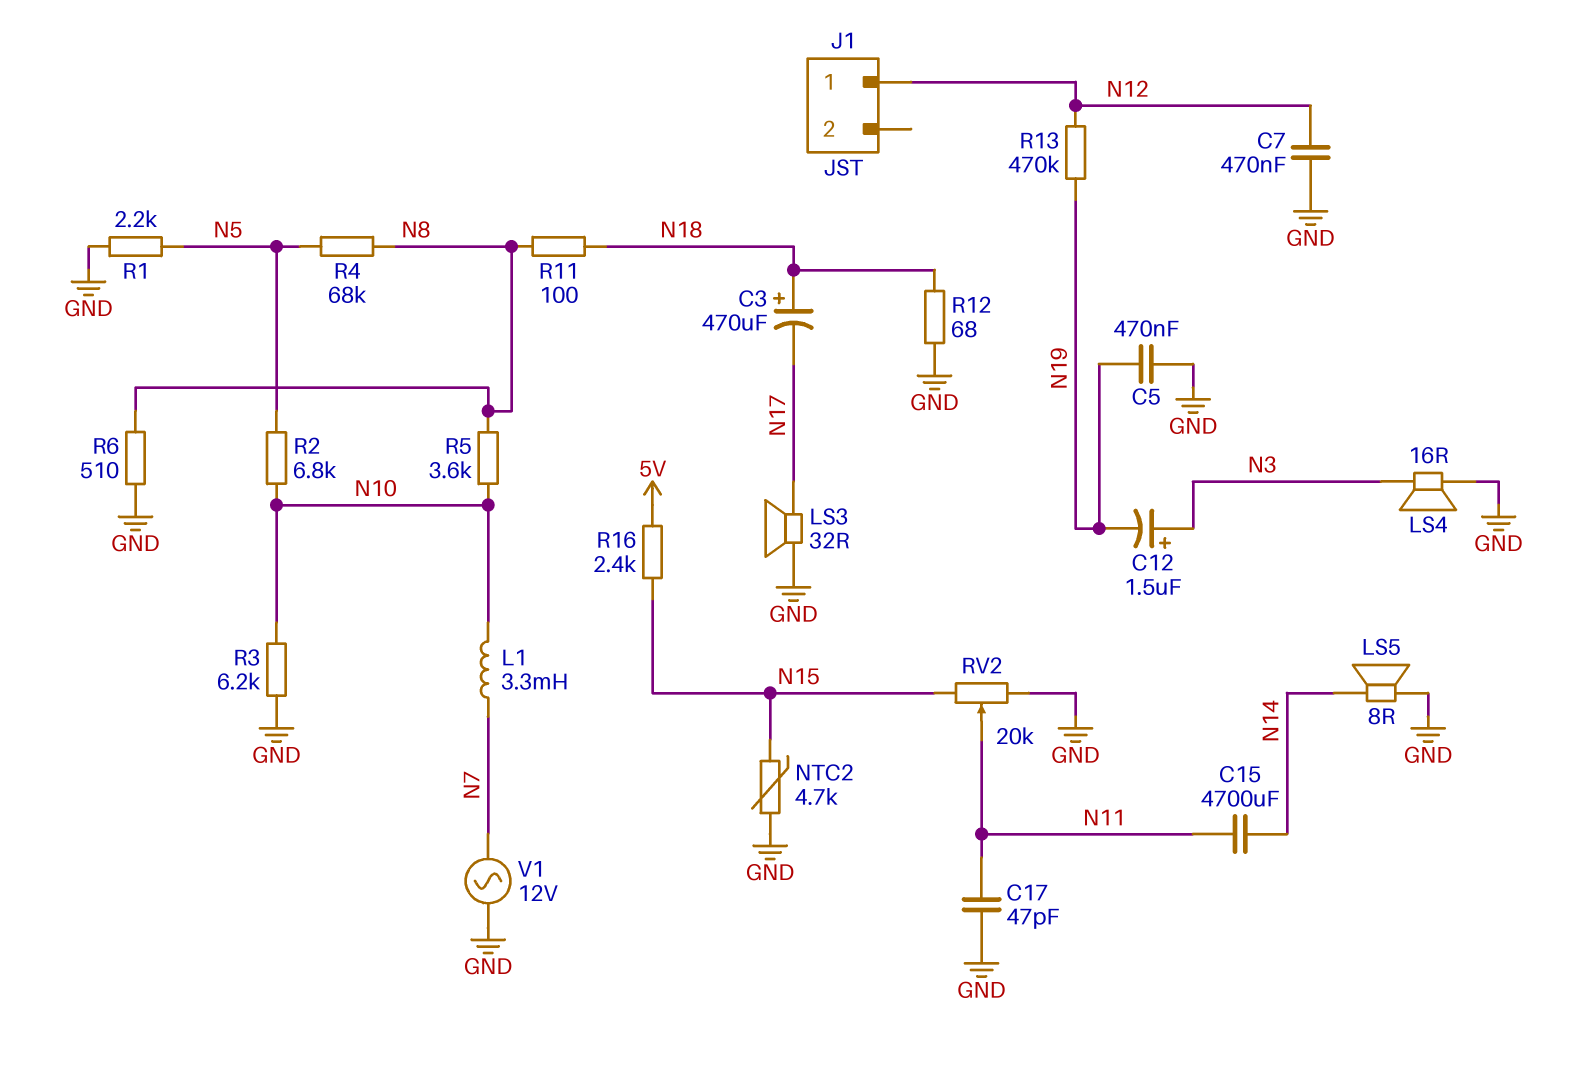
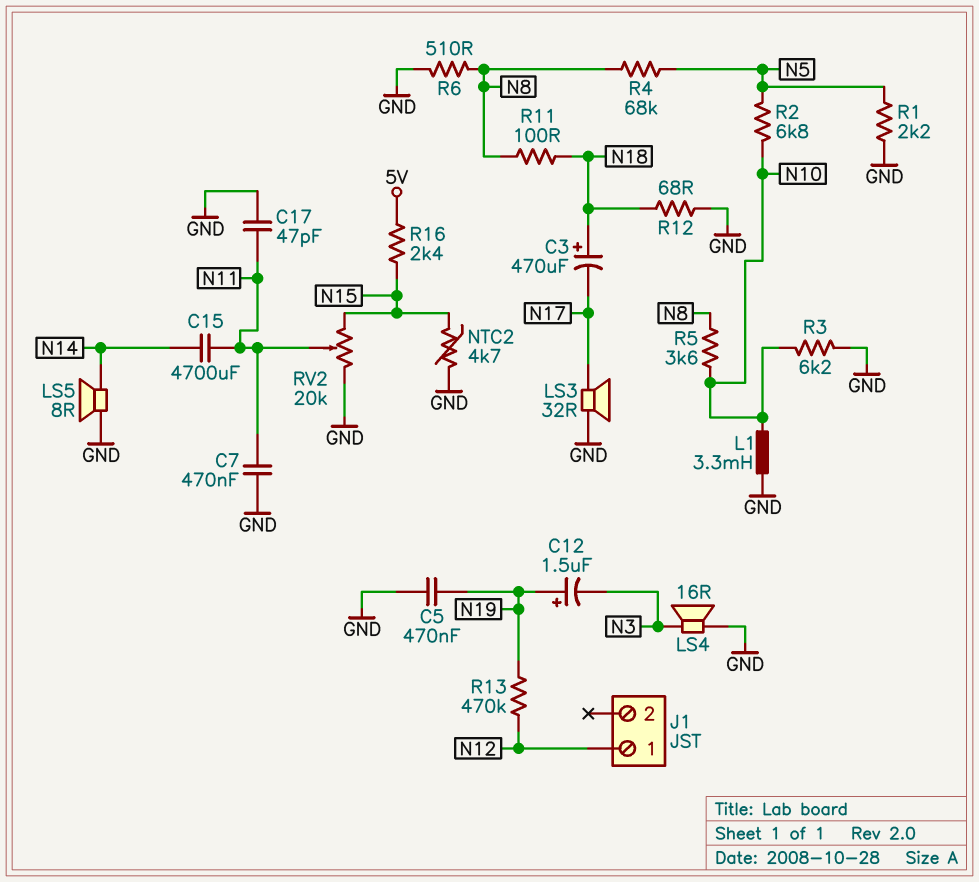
C7: 470nF (GND, N12) -> 470nF (GND, N11)
C12: 1.5uF (plus N3, minus N19) -> 1.5uF (plus N19, minus N3)
L1: 3.3mH (N7, N10) -> 3.3mH (GND, N10)
V1: AC 12V (GND, N7) -> none

